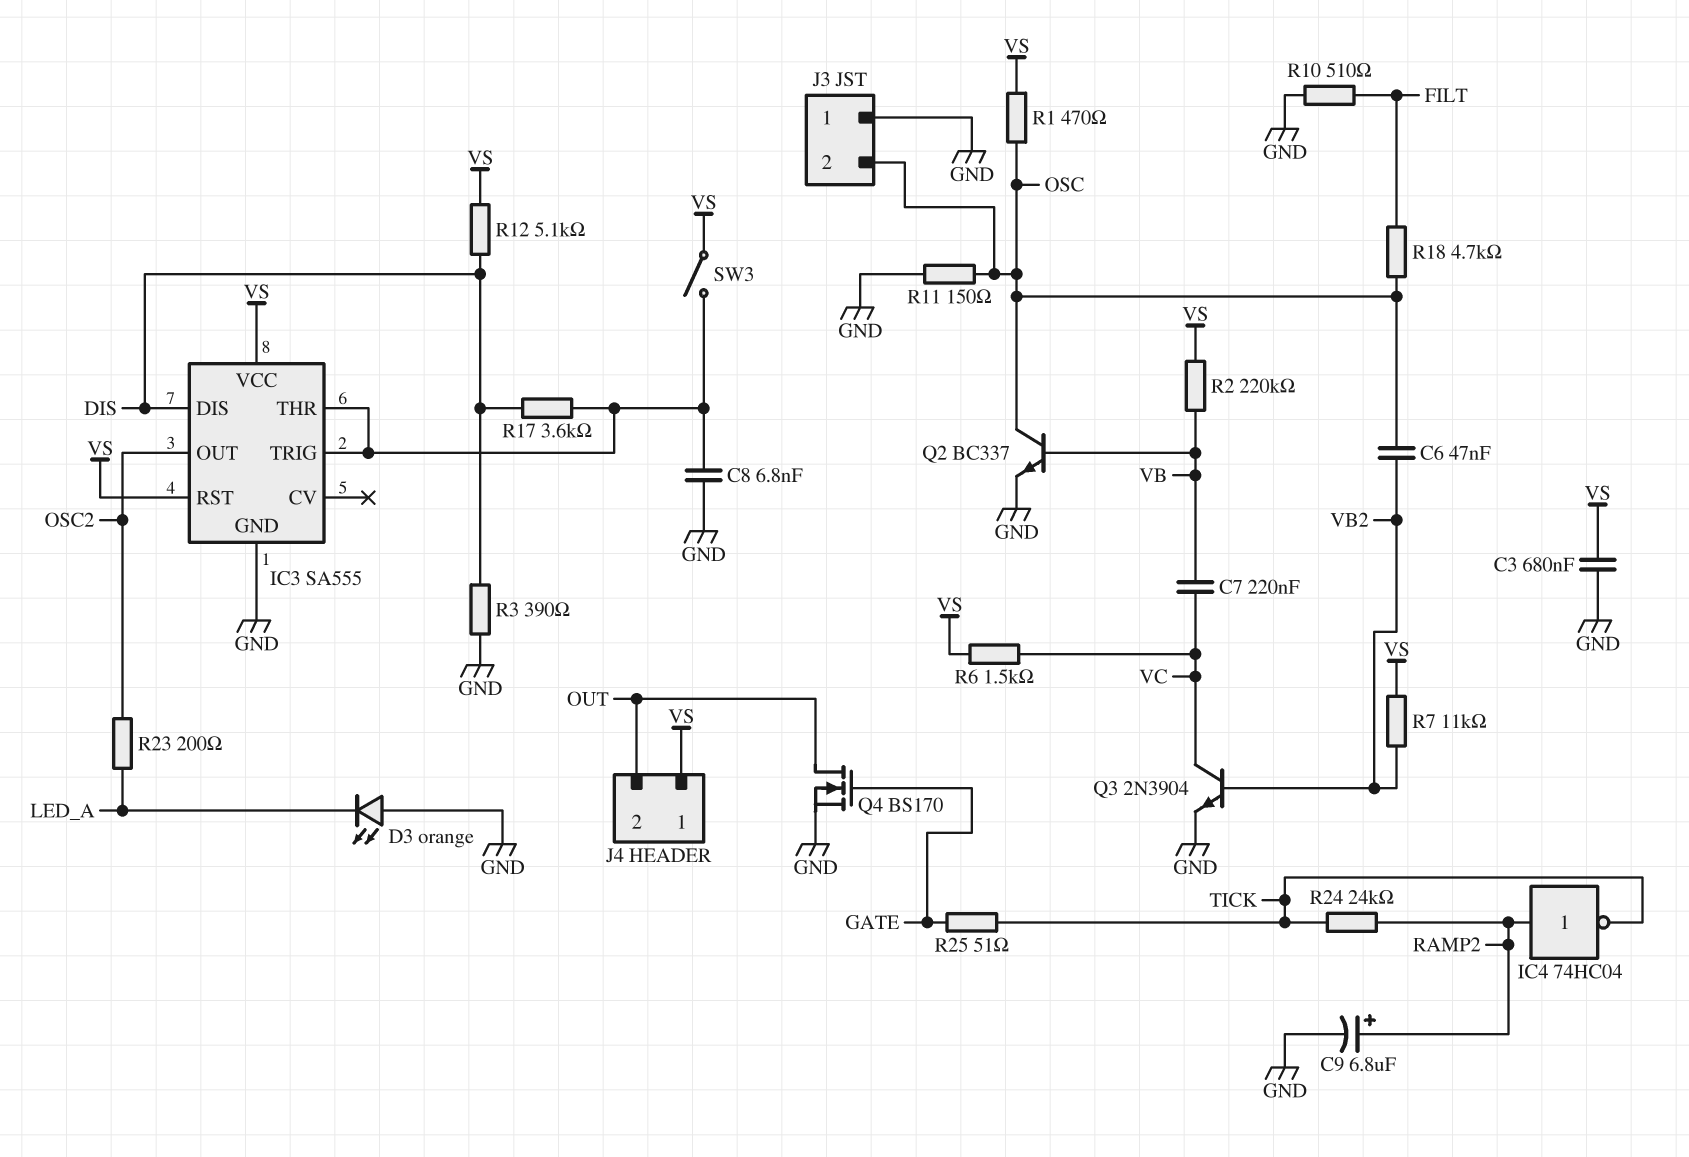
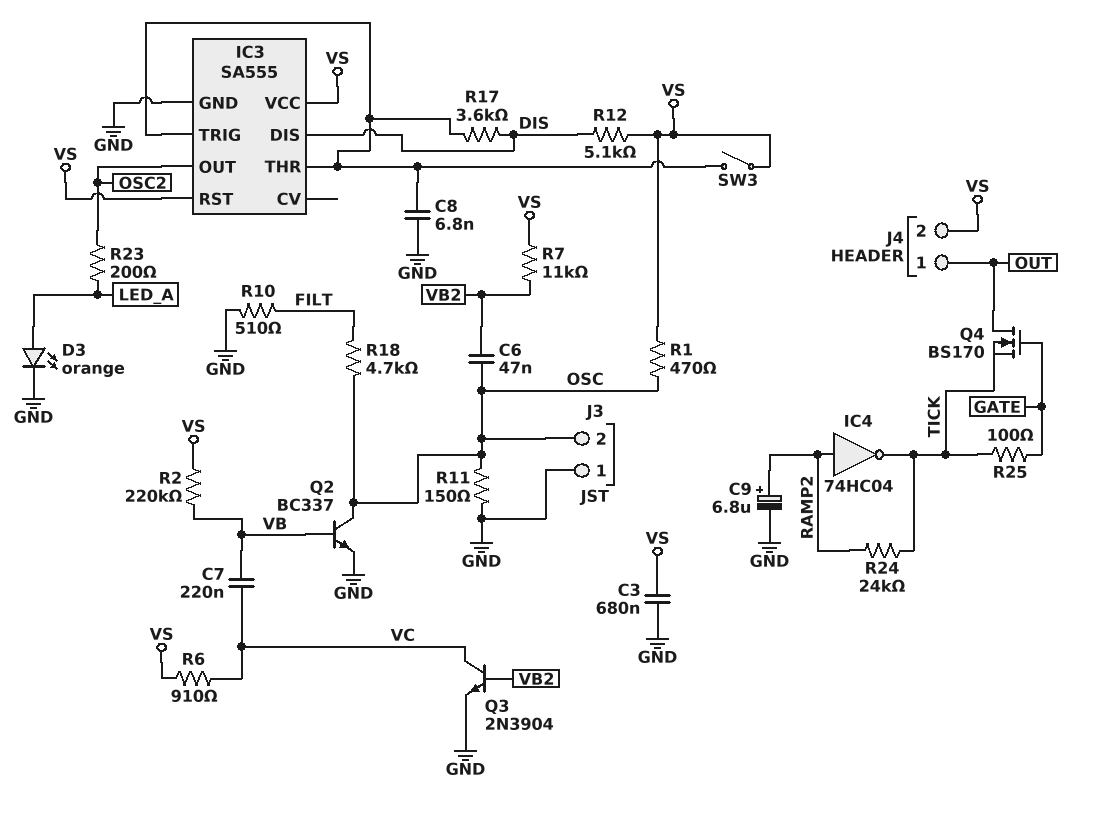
D3: LED orange (A GND, K LED_A) -> LED orange (A LED_A, K GND)
J4 pin 1: VS -> OUT
J4 pin 2: OUT -> VS
Q4: NMOS BS170 (G GATE, D OUT, S GND) -> NMOS BS170 (G GATE, D OUT, S TICK)
R3: 390 (DIS, GND) -> none
R6: 1.5k (VC, VS) -> 910 (VC, VS)
R25: 51 (GATE, TICK) -> 100 (GATE, TICK)

